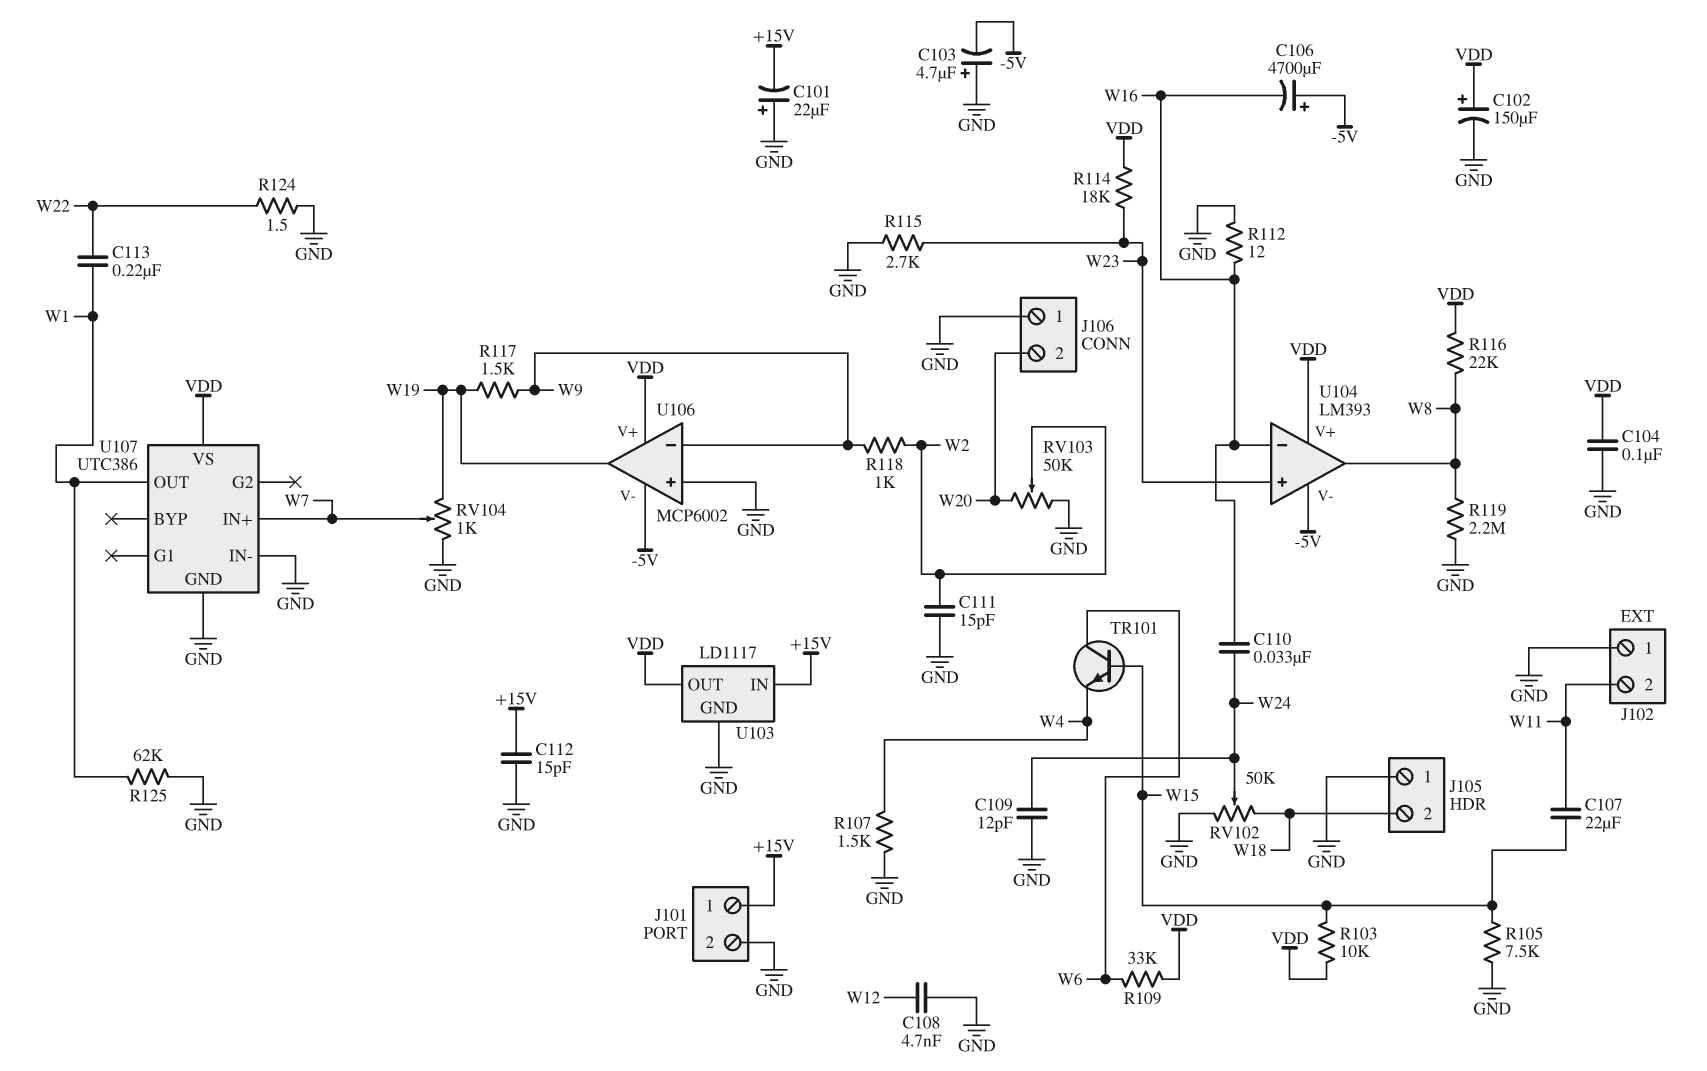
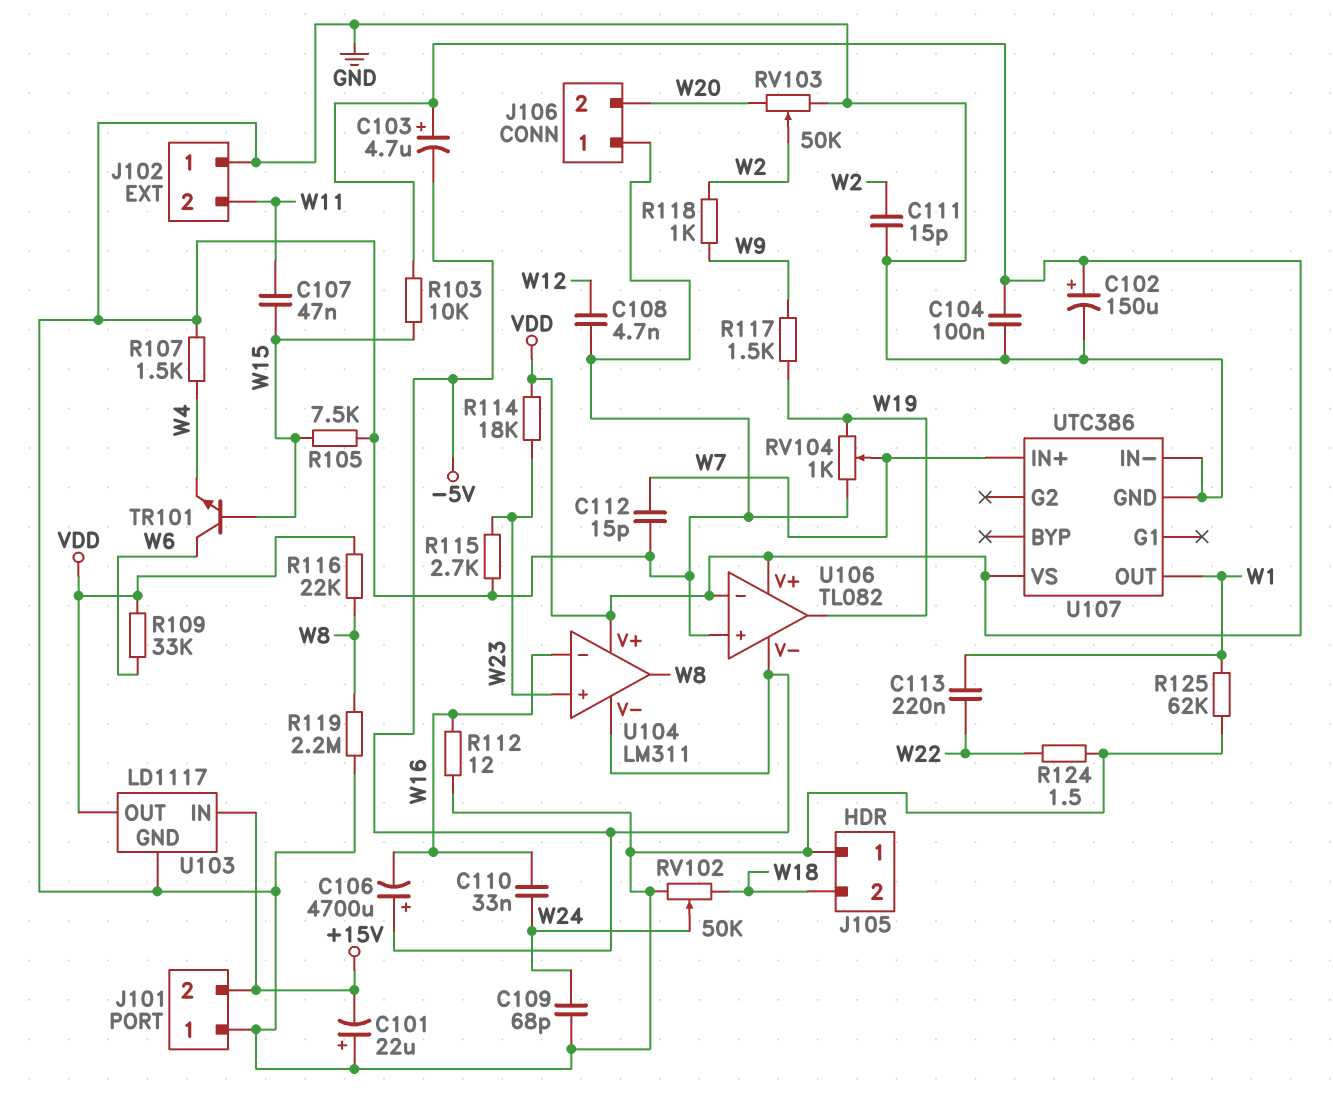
C103: 4.7uF (plus GND, minus -5V) -> 4.7uF (plus VDD, minus -5V)
C107: 22uF (W11, W15) -> 47nF (W11, W15)
C109: 12pF (GND, W24) -> 68pF (GND, W24)
C112: 15pF (+15V, GND) -> 15pF (GND, W7)
J101 pin 1: +15V -> GND
J101 pin 2: GND -> +15V
U104: LM393 -> LM311
U106: MCP6002 -> TL082
U106 pin in-: W9 -> VDD

